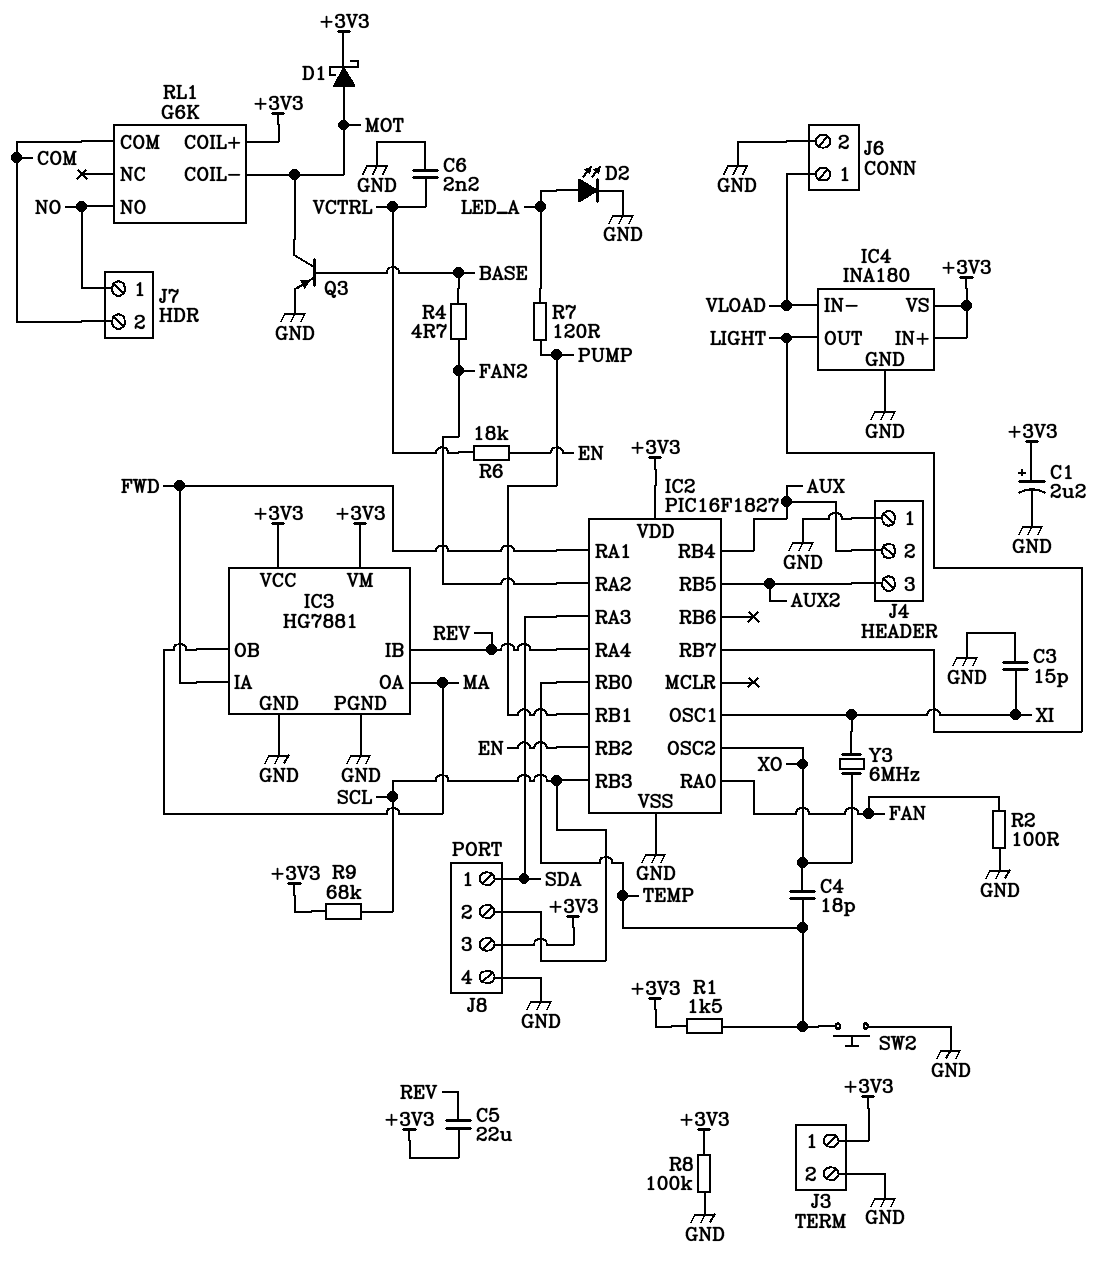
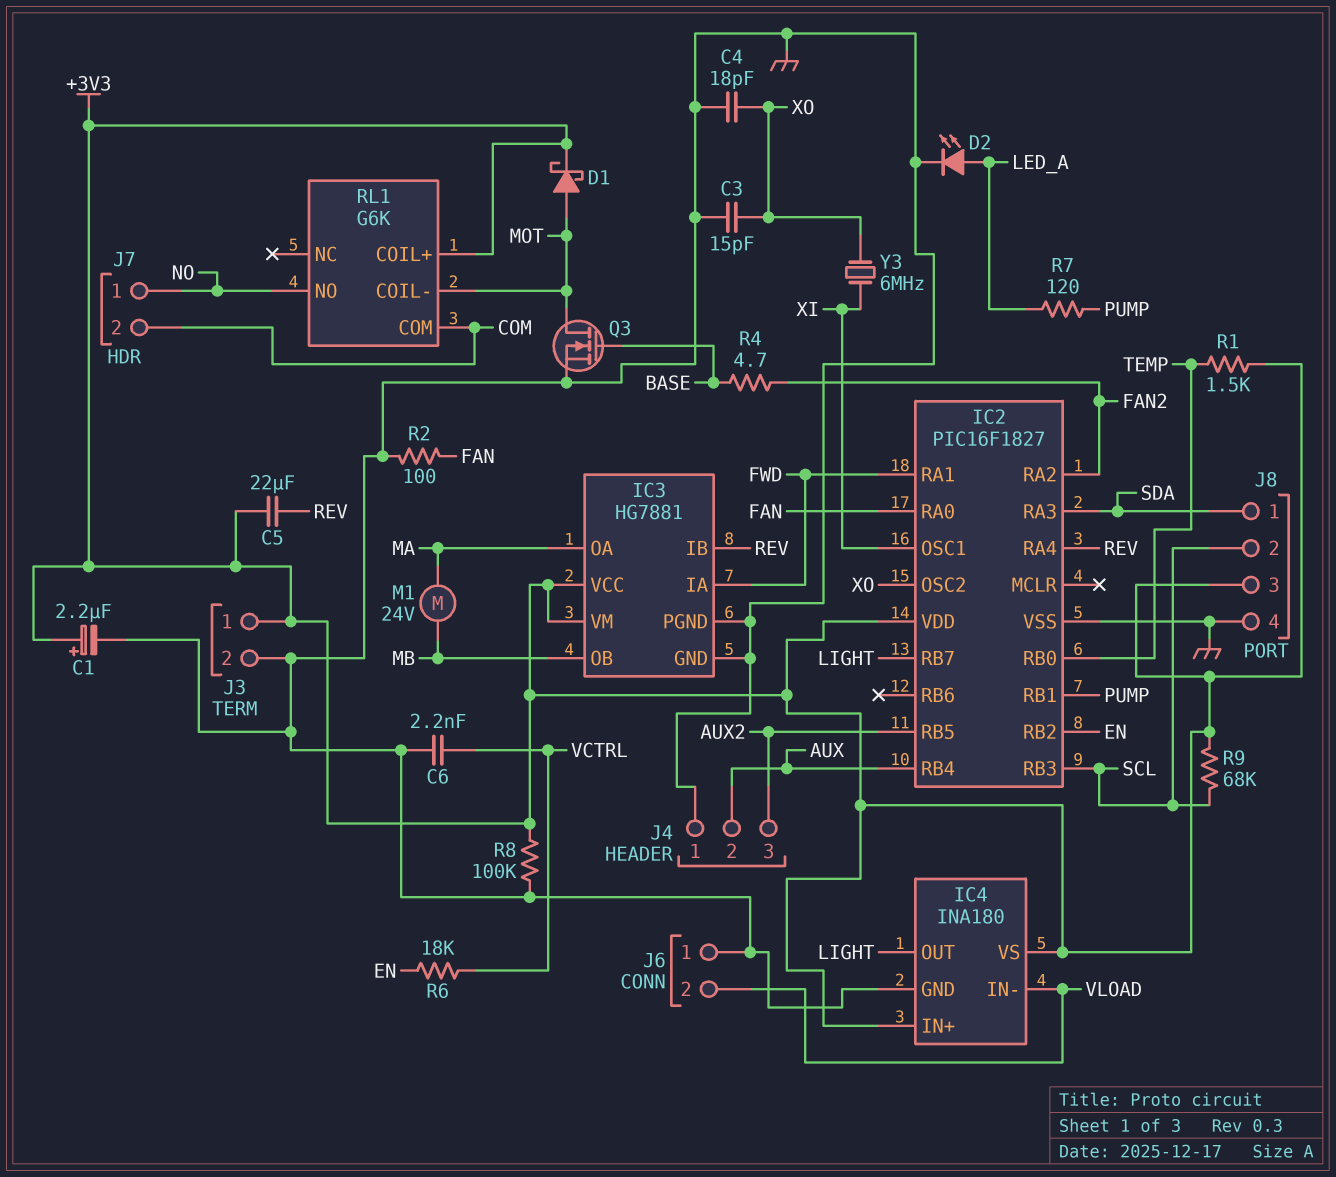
C3: 15pF (GND, XI) -> 15pF (GND, XO)
C4: 18pF (TEMP, XO) -> 18pF (GND, XO)
IC3 pin OB: MA -> MB
J6 pin 1: VLOAD -> GND
J6 pin 2: GND -> VLOAD
M1: none -> motor 24V (MA, MB)
Q3: PNP (B BASE, C MOT, E GND) -> NMOS (G BASE, D MOT, S GND)
SW2: button (GND, TEMP) -> none

